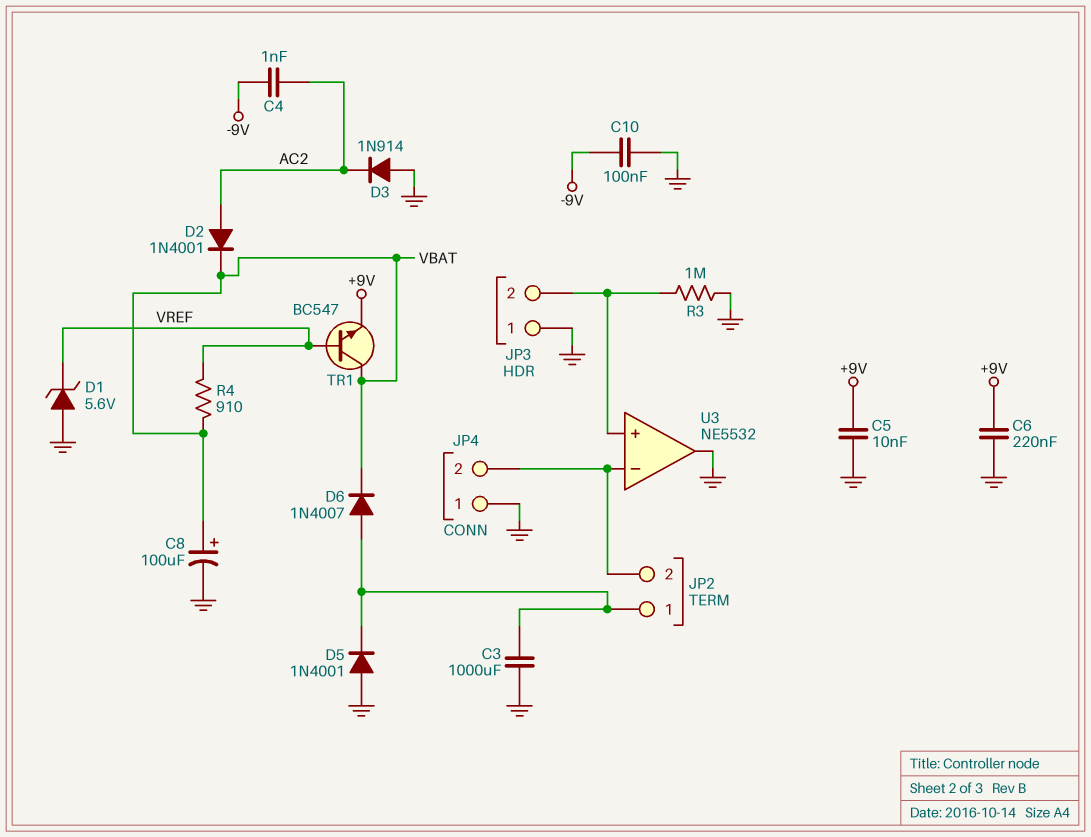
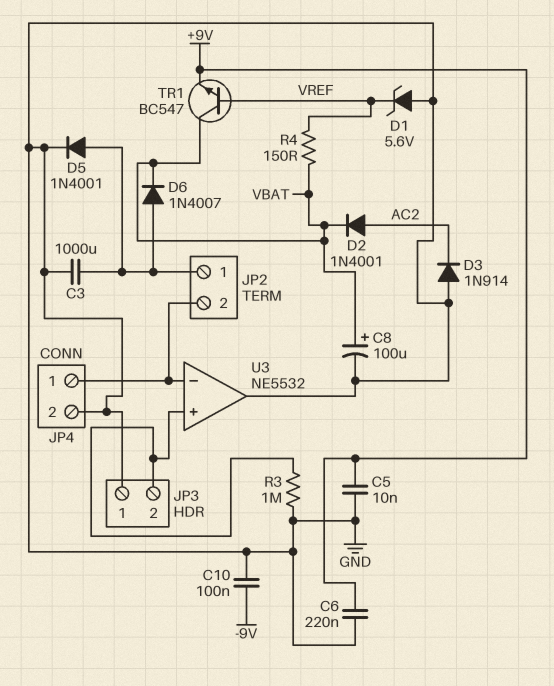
C4: 1nF (-9V, AC2) -> none
D5: diode 1N4001 (A GND, K JP2/1) -> diode 1N4001 (A JP2/1, K GND)
JP4 pin 1: GND -> JP2/2
JP4 pin 2: JP2/2 -> GND
R4: 910 (VBAT, VREF) -> 150 (VBAT, VREF)

